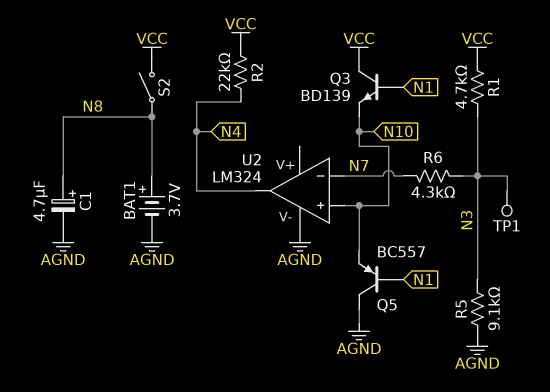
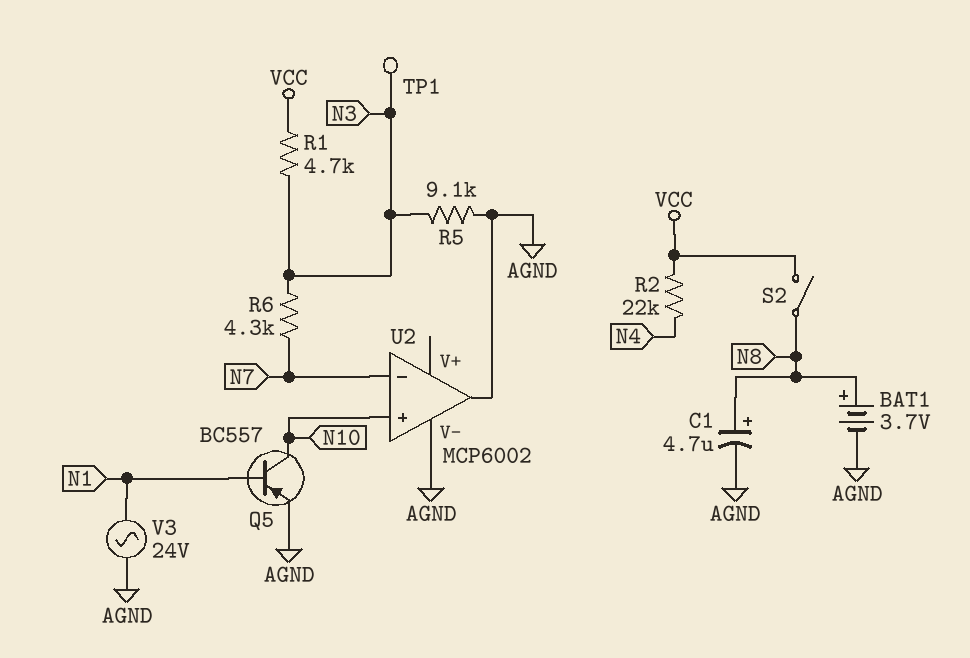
Q3: NPN BD139 (B N1, C VCC, E N10) -> none
Q5: PNP BC557 (B N1, C AGND, E N10) -> PNP BC557 (B N1, C N10, E AGND)
U2: LM324 -> MCP6002
U2 pin out: N4 -> AGND
V3: none -> AC 24V (AGND, N1)

